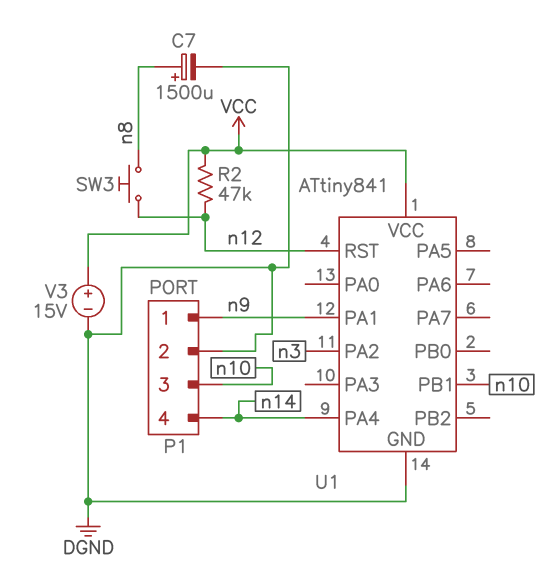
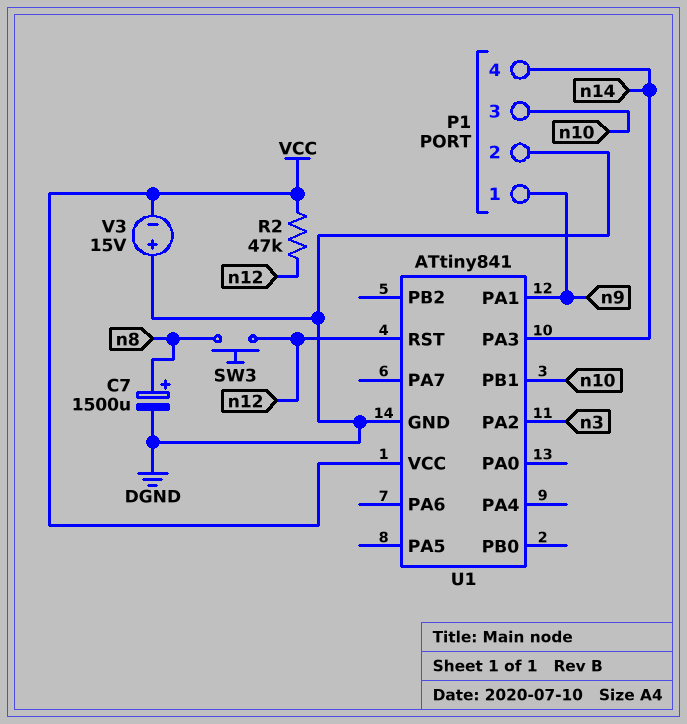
U1 pin PA3: none -> n14
U1 pin PA4: n14 -> none
V3: 15V (plus VCC, minus DGND) -> 15V (plus DGND, minus VCC)

